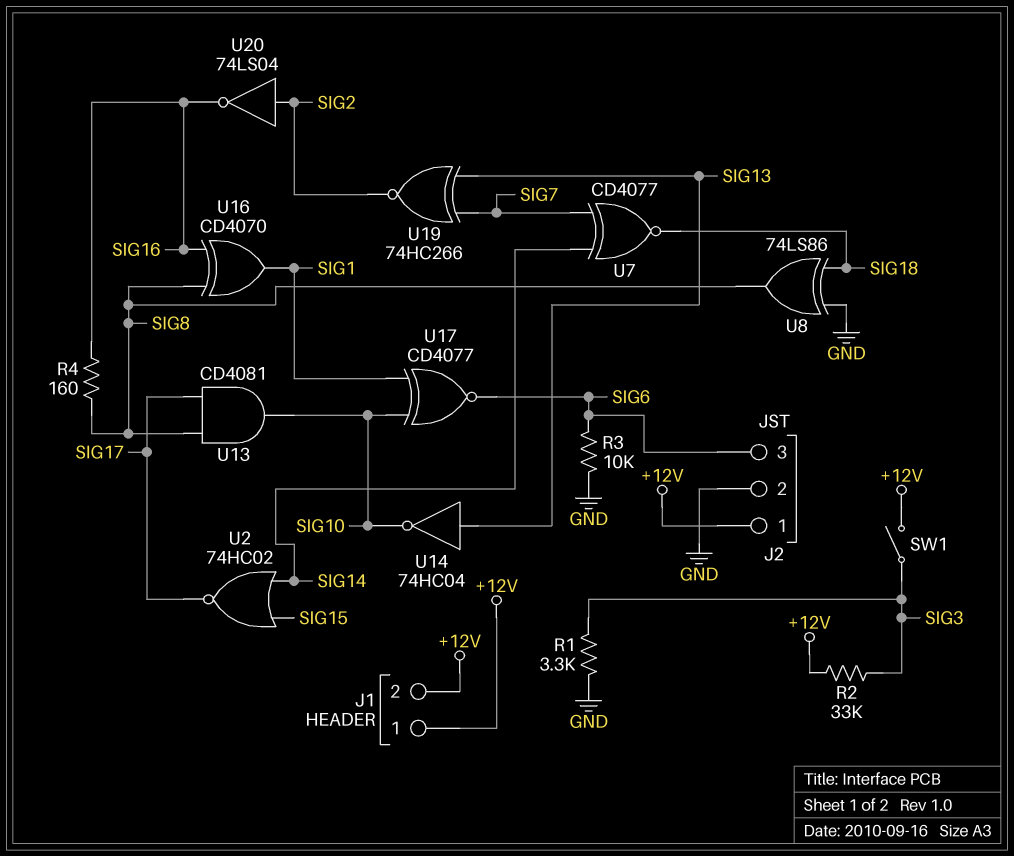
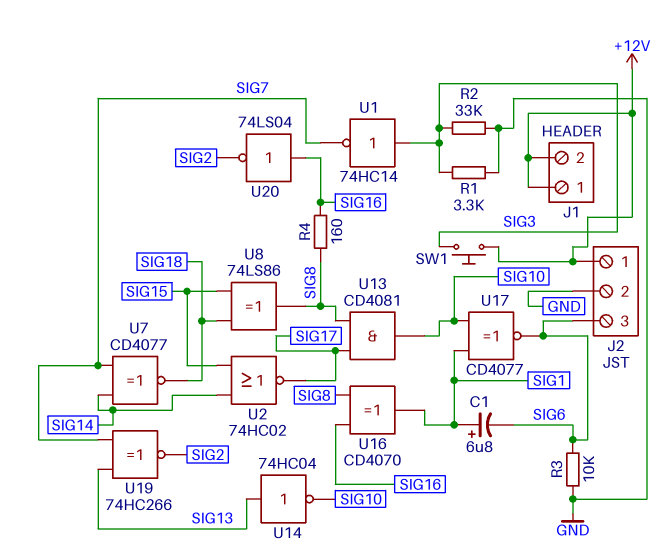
C1: none -> 6.8uF (plus SIG1, minus SIG6)
R2: 33k (+12V, SIG3) -> 33k (GND, SIG3)
SW1: switch (+12V, SIG3) -> button (+12V, SIG3)
U1: none -> NOT 74HC14 (in SIG3, out SIG7)
U8: XOR 74LS86 (in GND, in SIG18, out SIG8) -> XOR 74LS86 (in SIG15, in SIG18, out SIG8)
U20: NOT 74LS04 (in SIG2, out SIG16) -> NOT 74LS04 (in SIG16, out SIG2)

